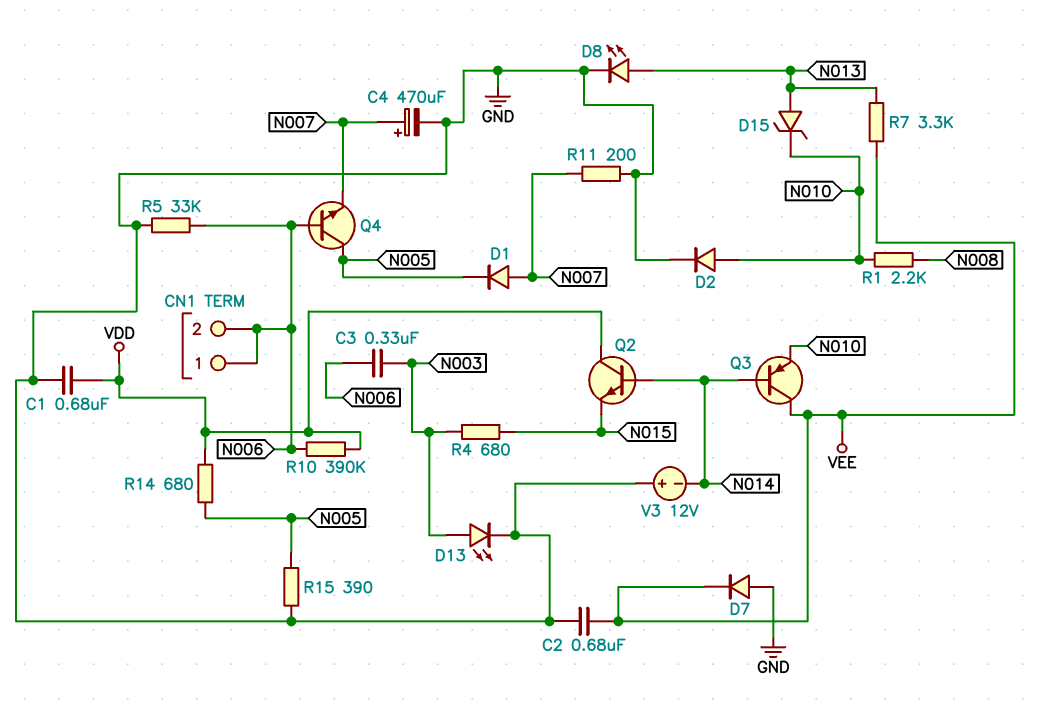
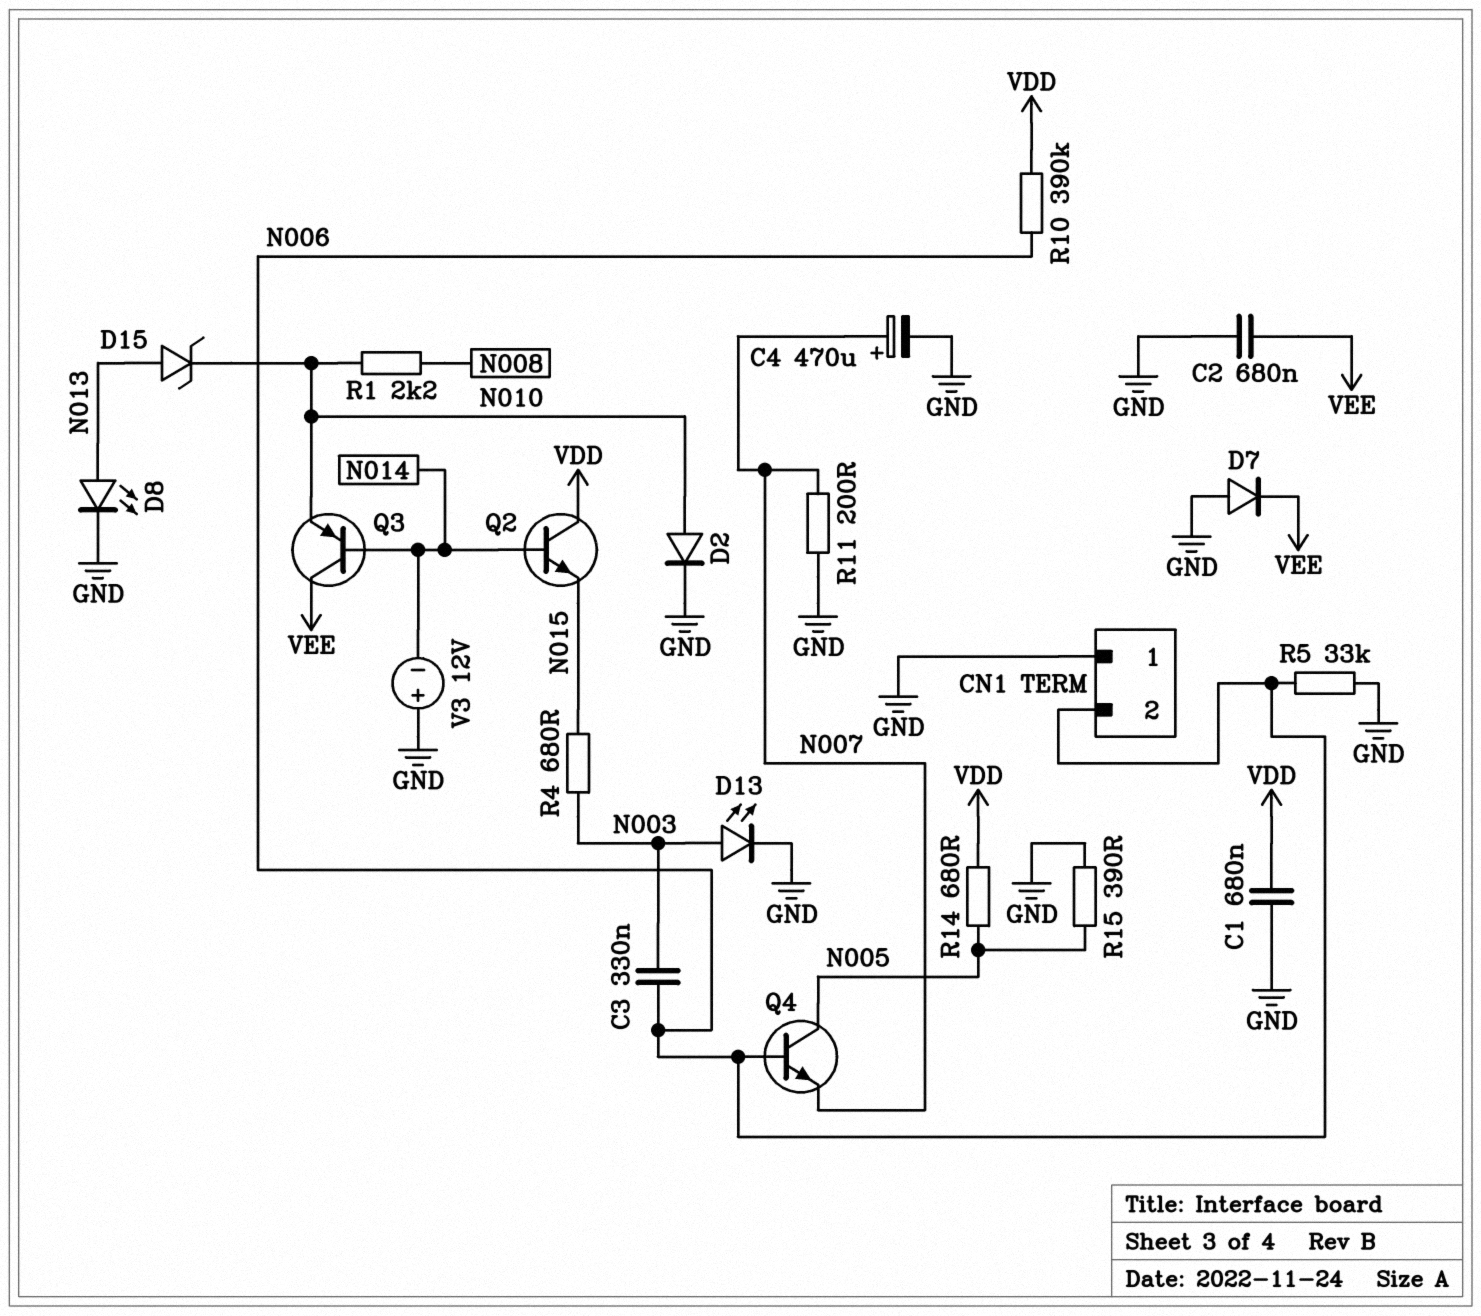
CN1 pin 1: N006 -> GND
D1: diode (A N007, K N005) -> none
R7: 3.3k (N013, VEE) -> none

